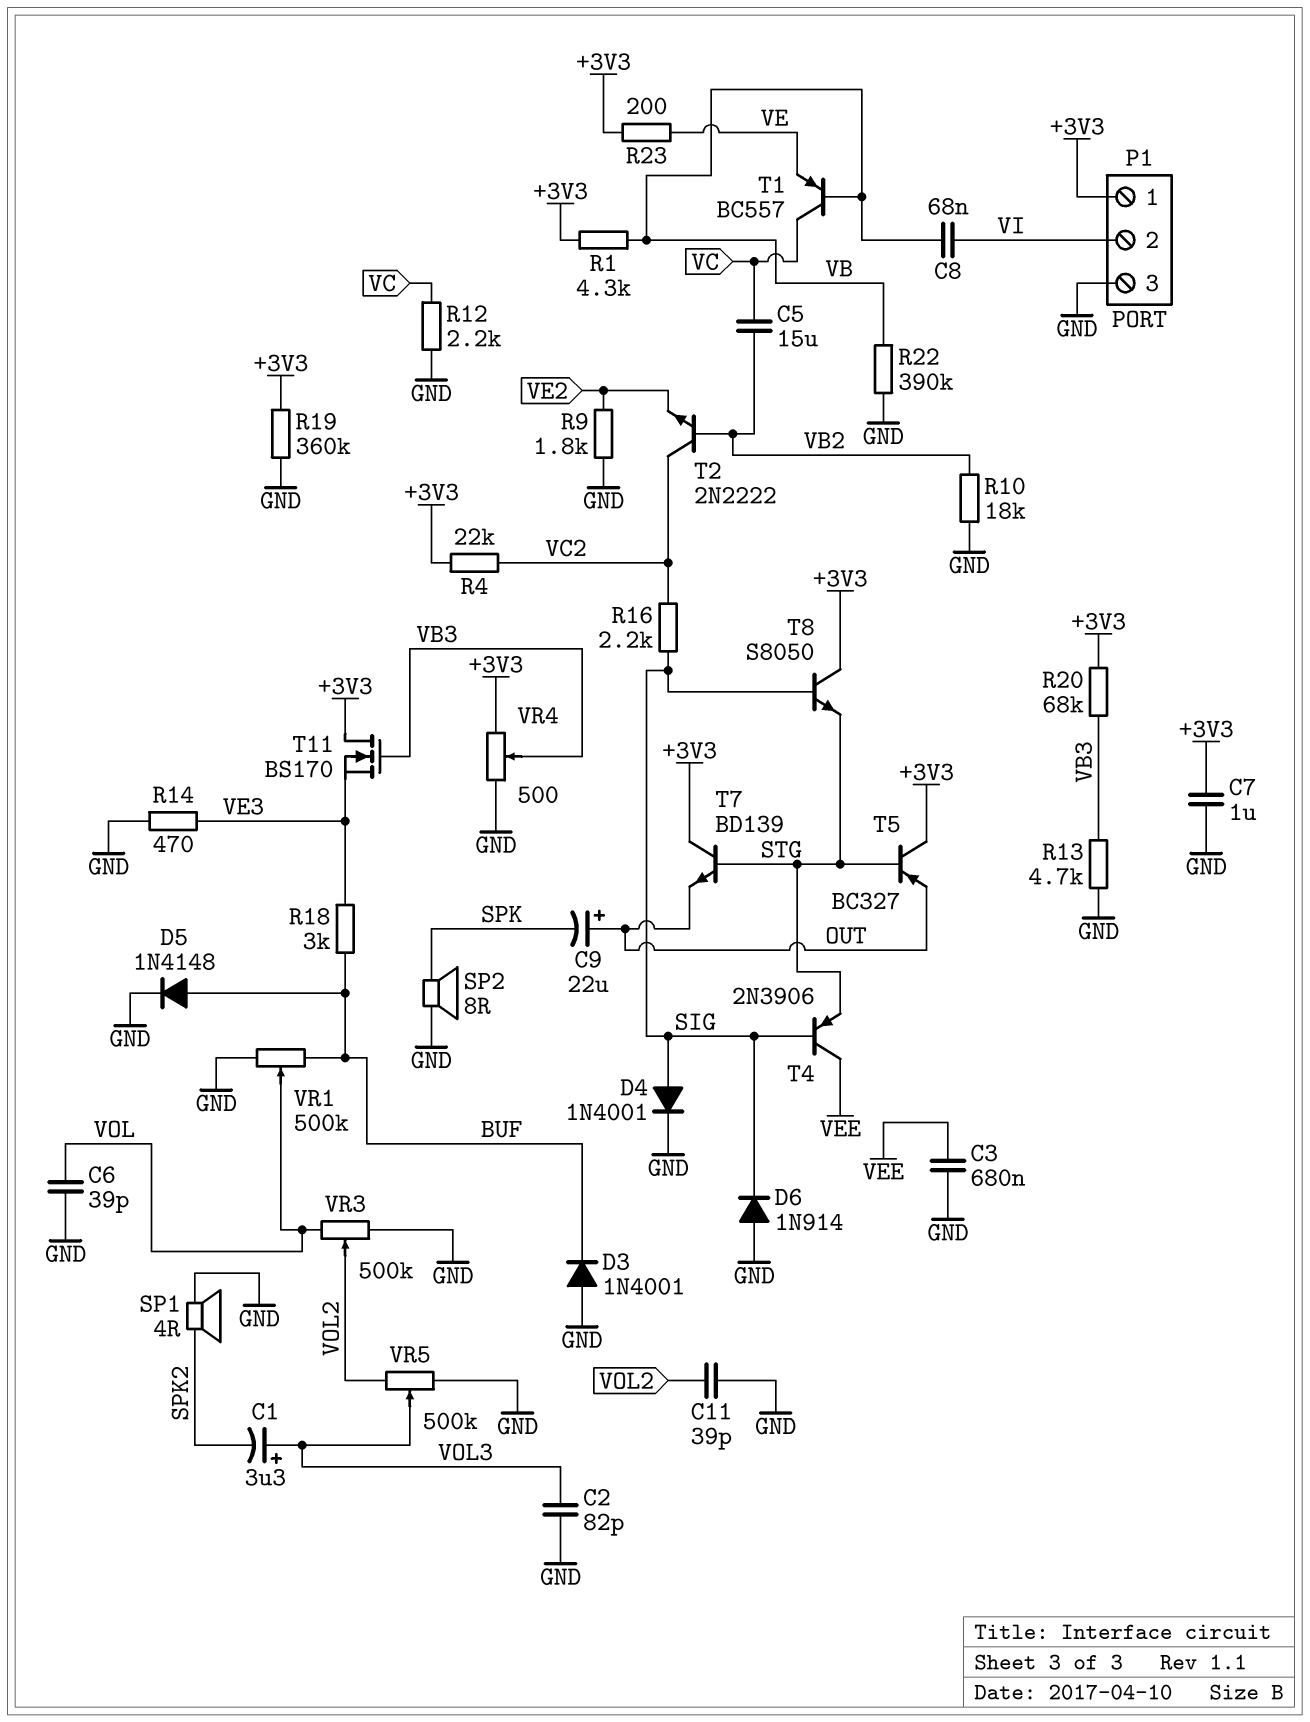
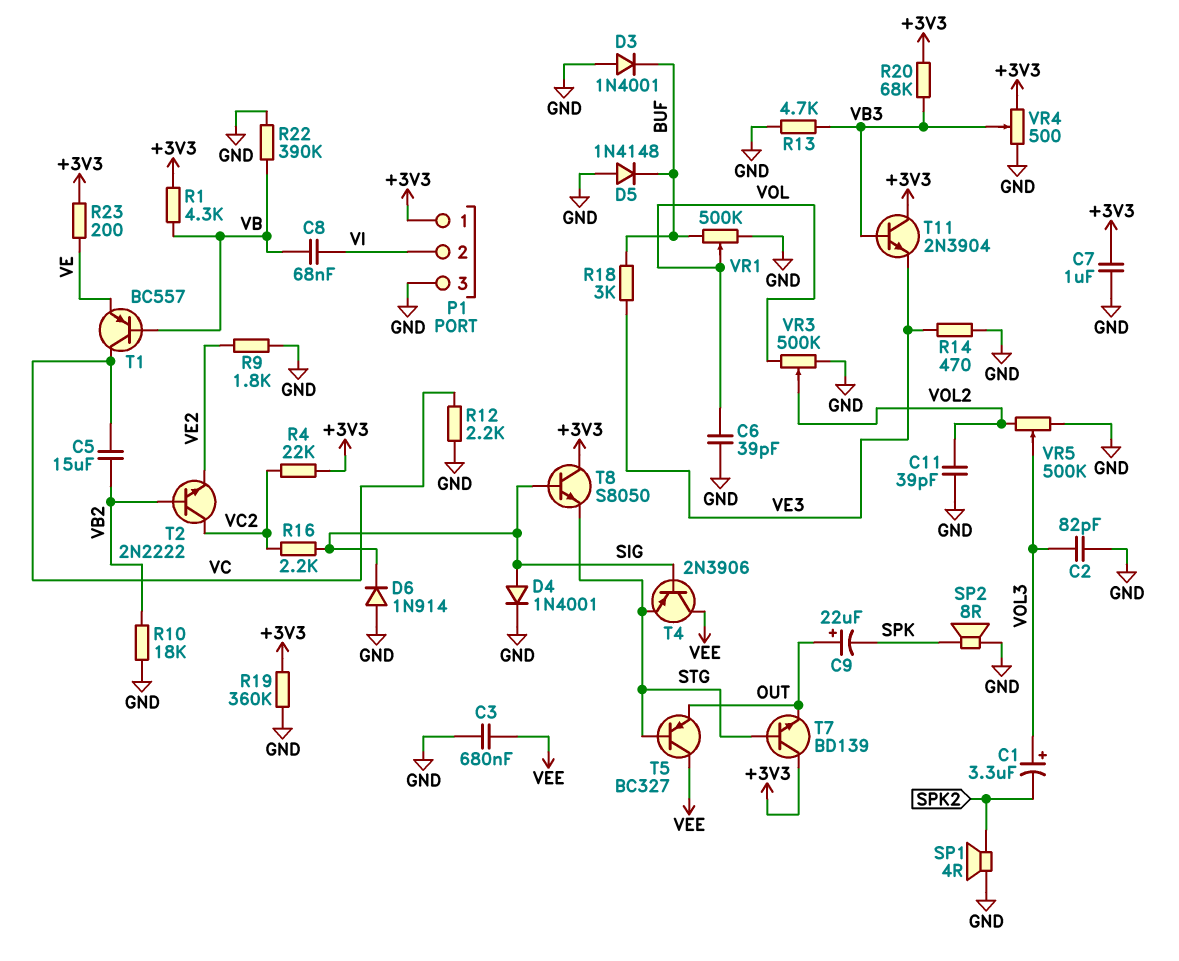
D5: diode 1N4148 (A BUF, K GND) -> diode 1N4148 (A GND, K BUF)
T5: PNP BC327 (B STG, C +3V3, E OUT) -> PNP BC327 (B STG, C VEE, E OUT)
T11: NMOS BS170 (G VB3, D +3V3, S VE3) -> NPN 2N3904 (B VB3, C +3V3, E VE3)

